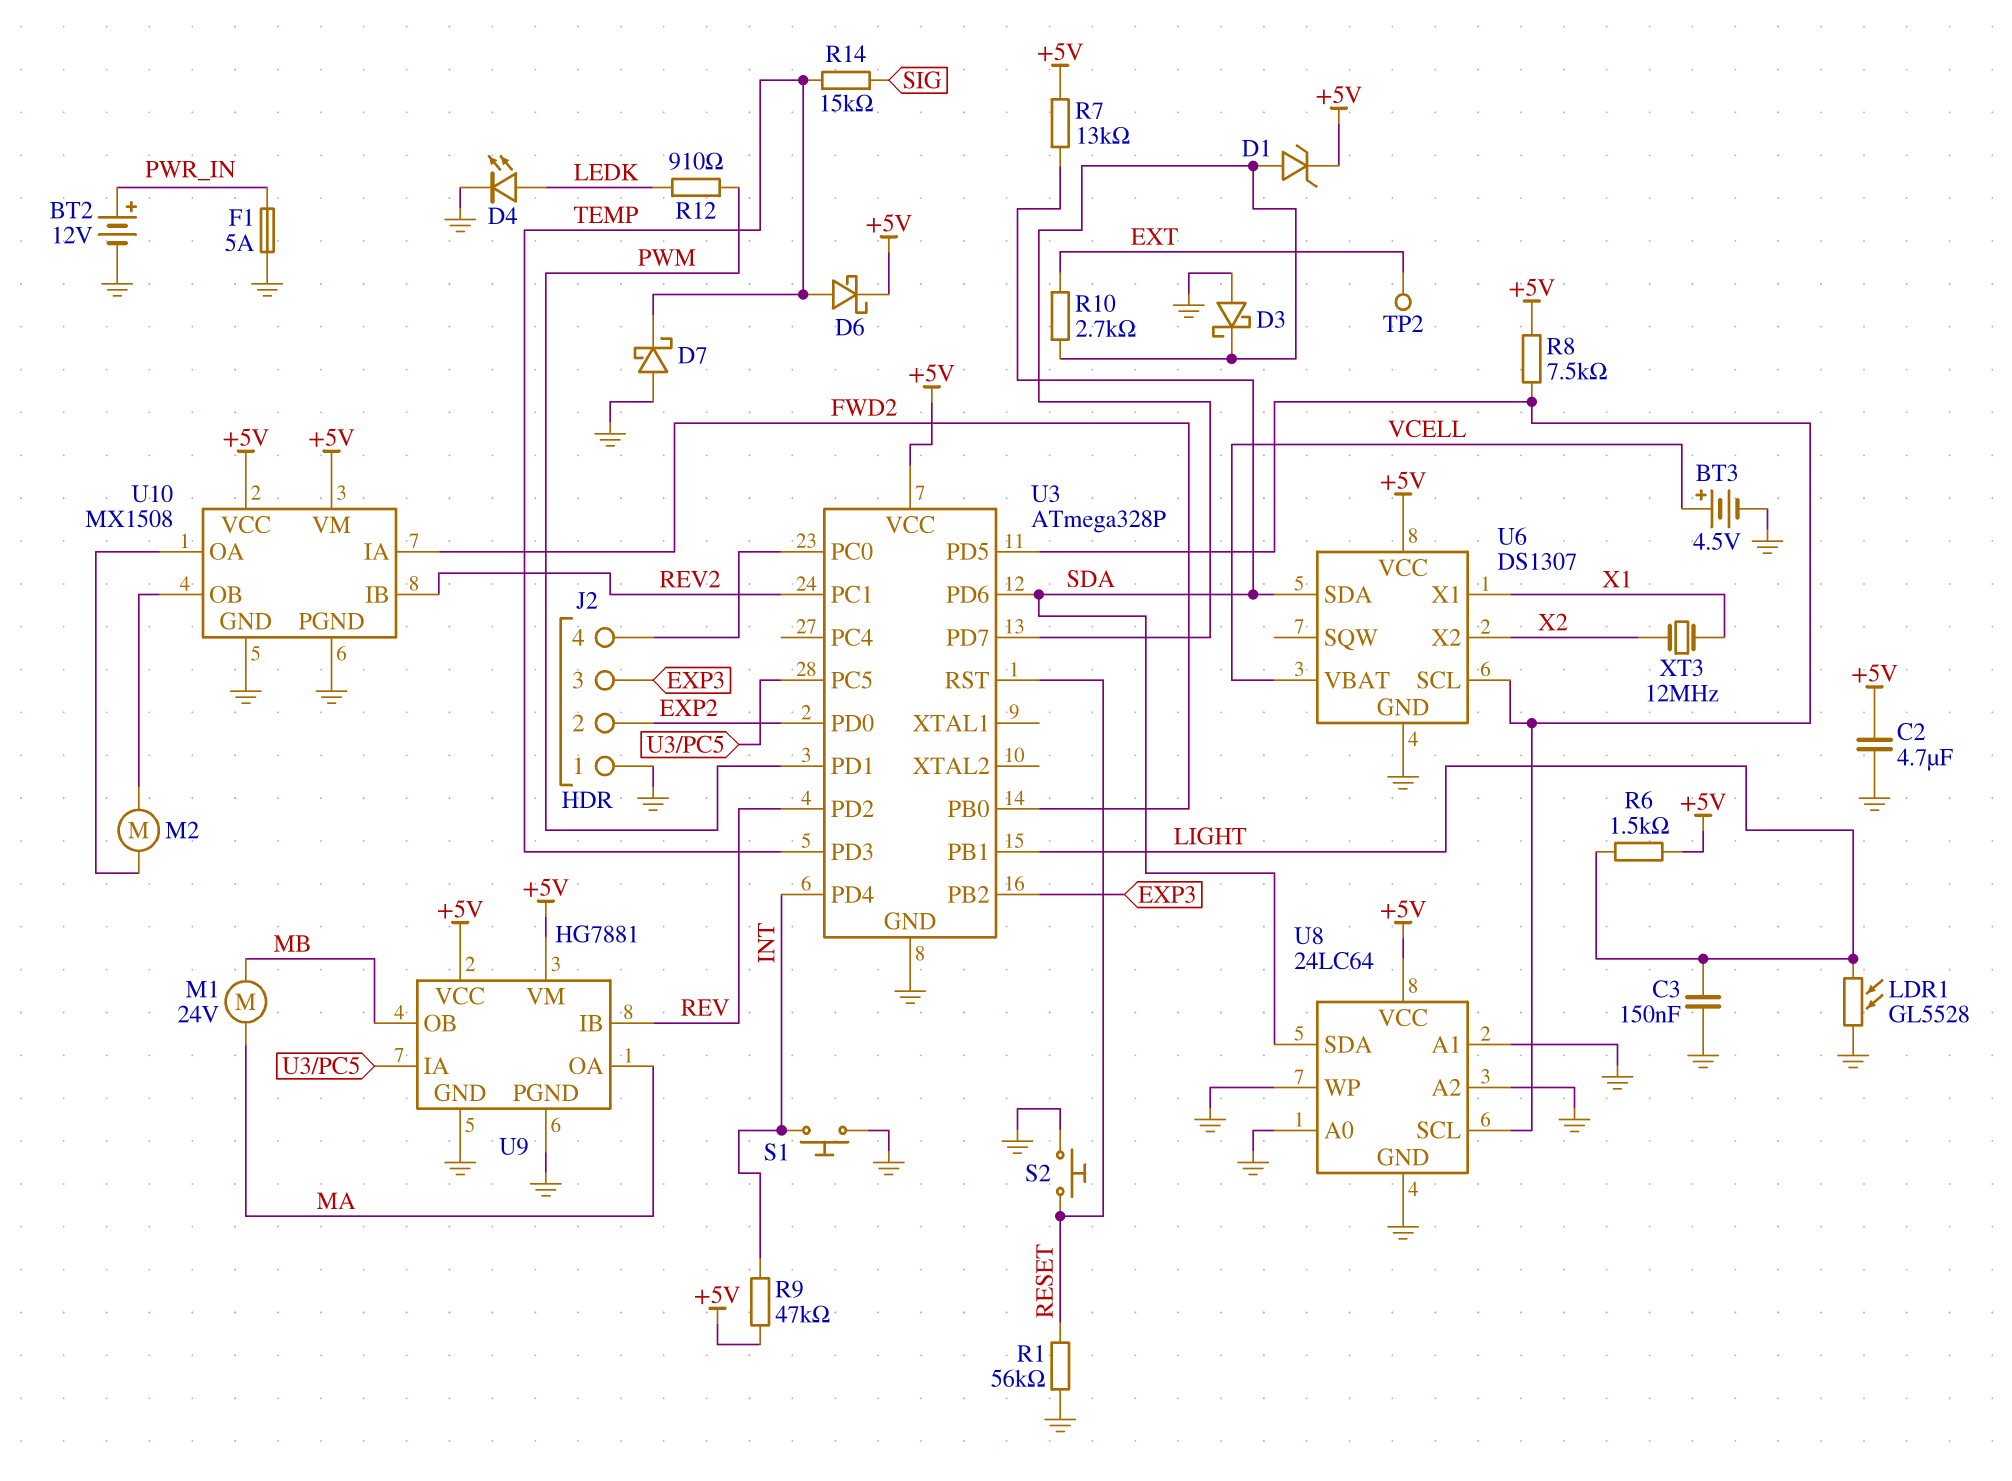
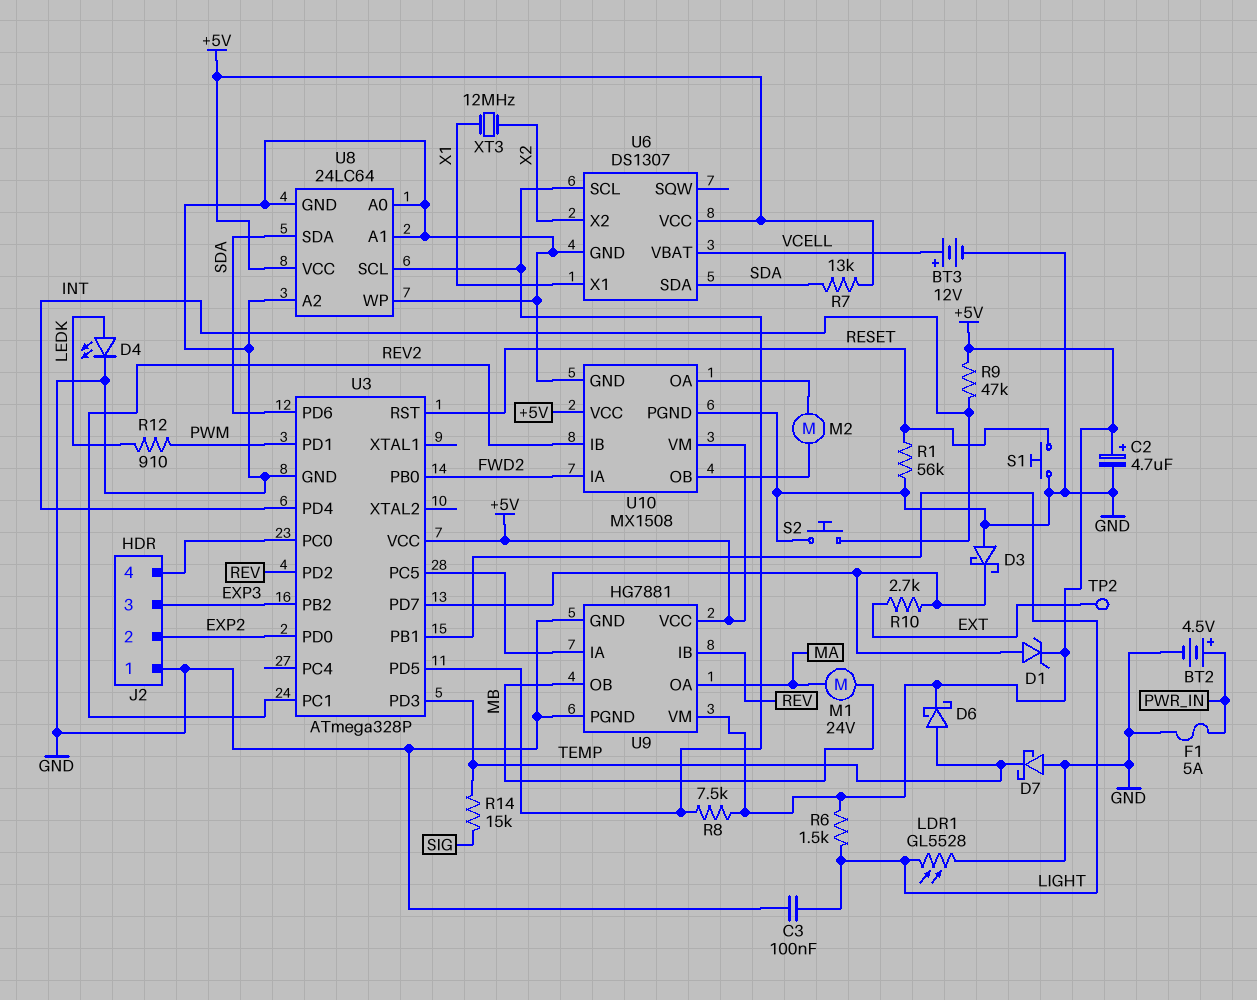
BT2: 12V (plus PWR_IN, minus GND) -> 4.5V (plus PWR_IN, minus GND)
BT3: 4.5V (plus VCELL, minus GND) -> 12V (plus VCELL, minus GND)
C2: 4.7uF (+5V, GND) -> 4.7uF (plus +5V, minus GND)
C3: 150nF (GND, LIGHT) -> 100nF (GND, LIGHT)
S1: button (GND, INT) -> button (GND, RESET)
S2: button (GND, RESET) -> button (GND, INT)

